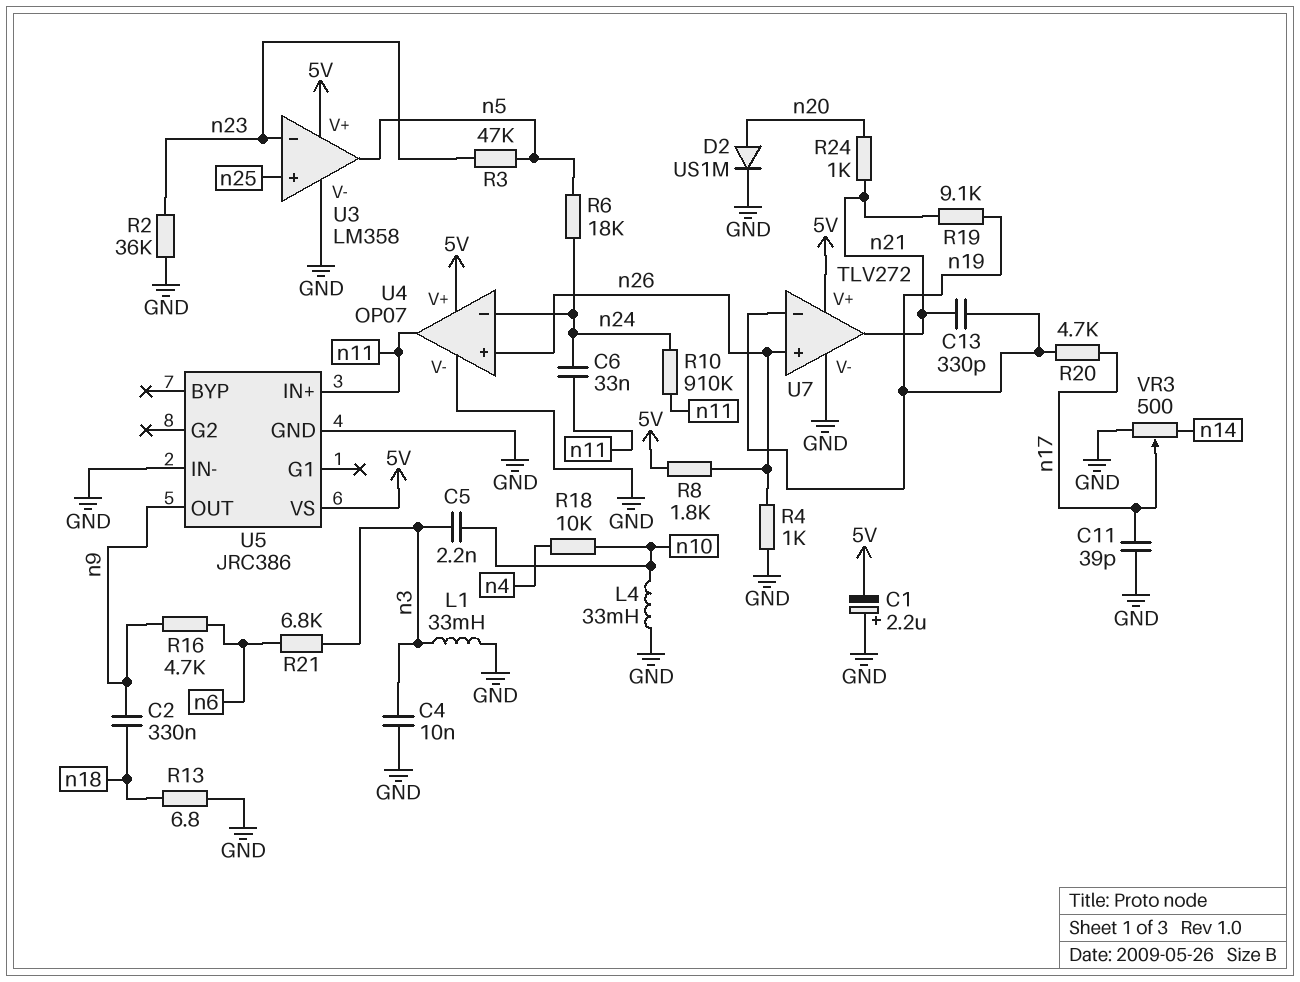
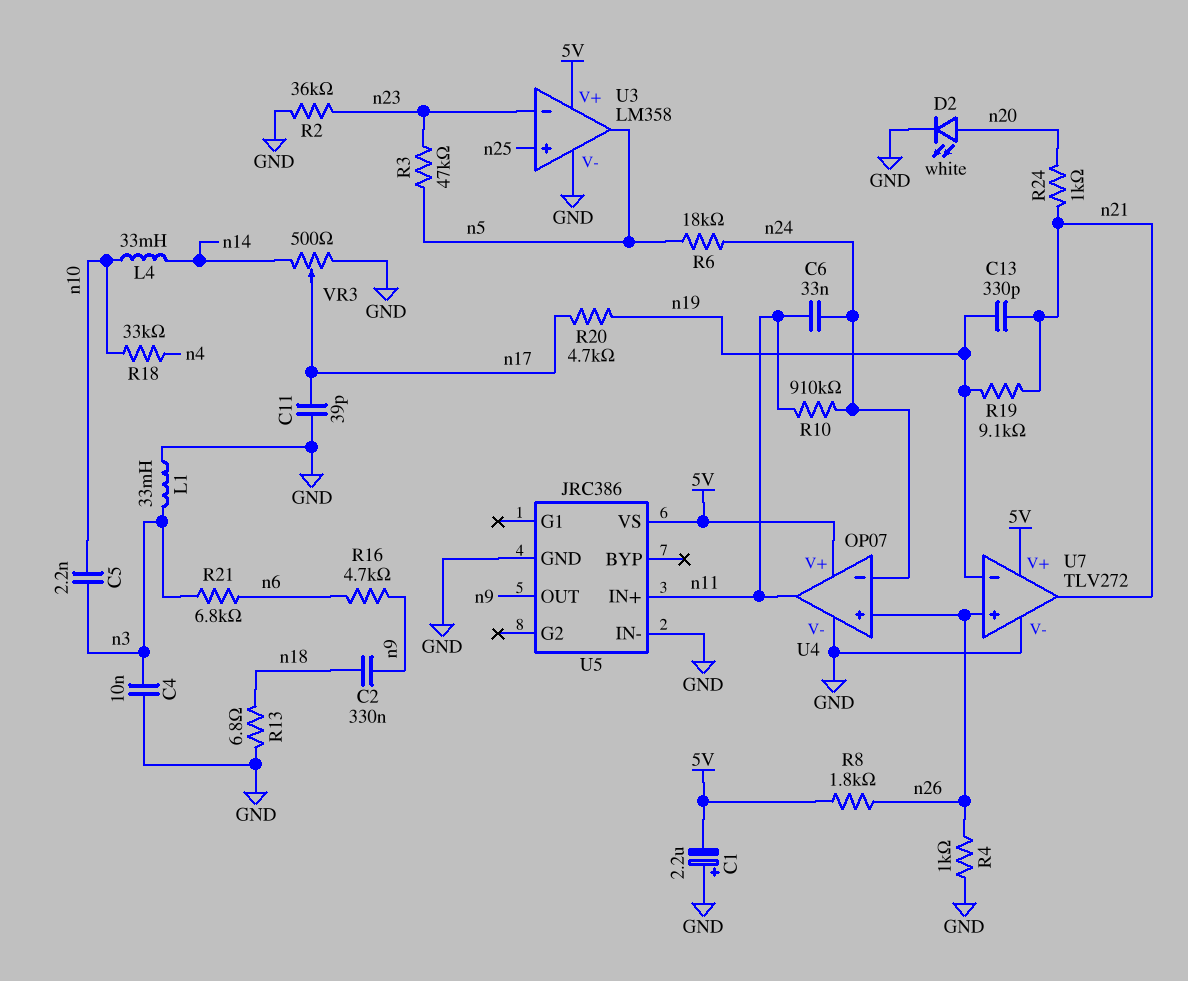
D2: diode US1M (A n20, K GND) -> LED white (A n20, K GND)
L4: 33mH (GND, n10) -> 33mH (n10, n14)
R18: 10k (n4, n10) -> 33k (n4, n10)

